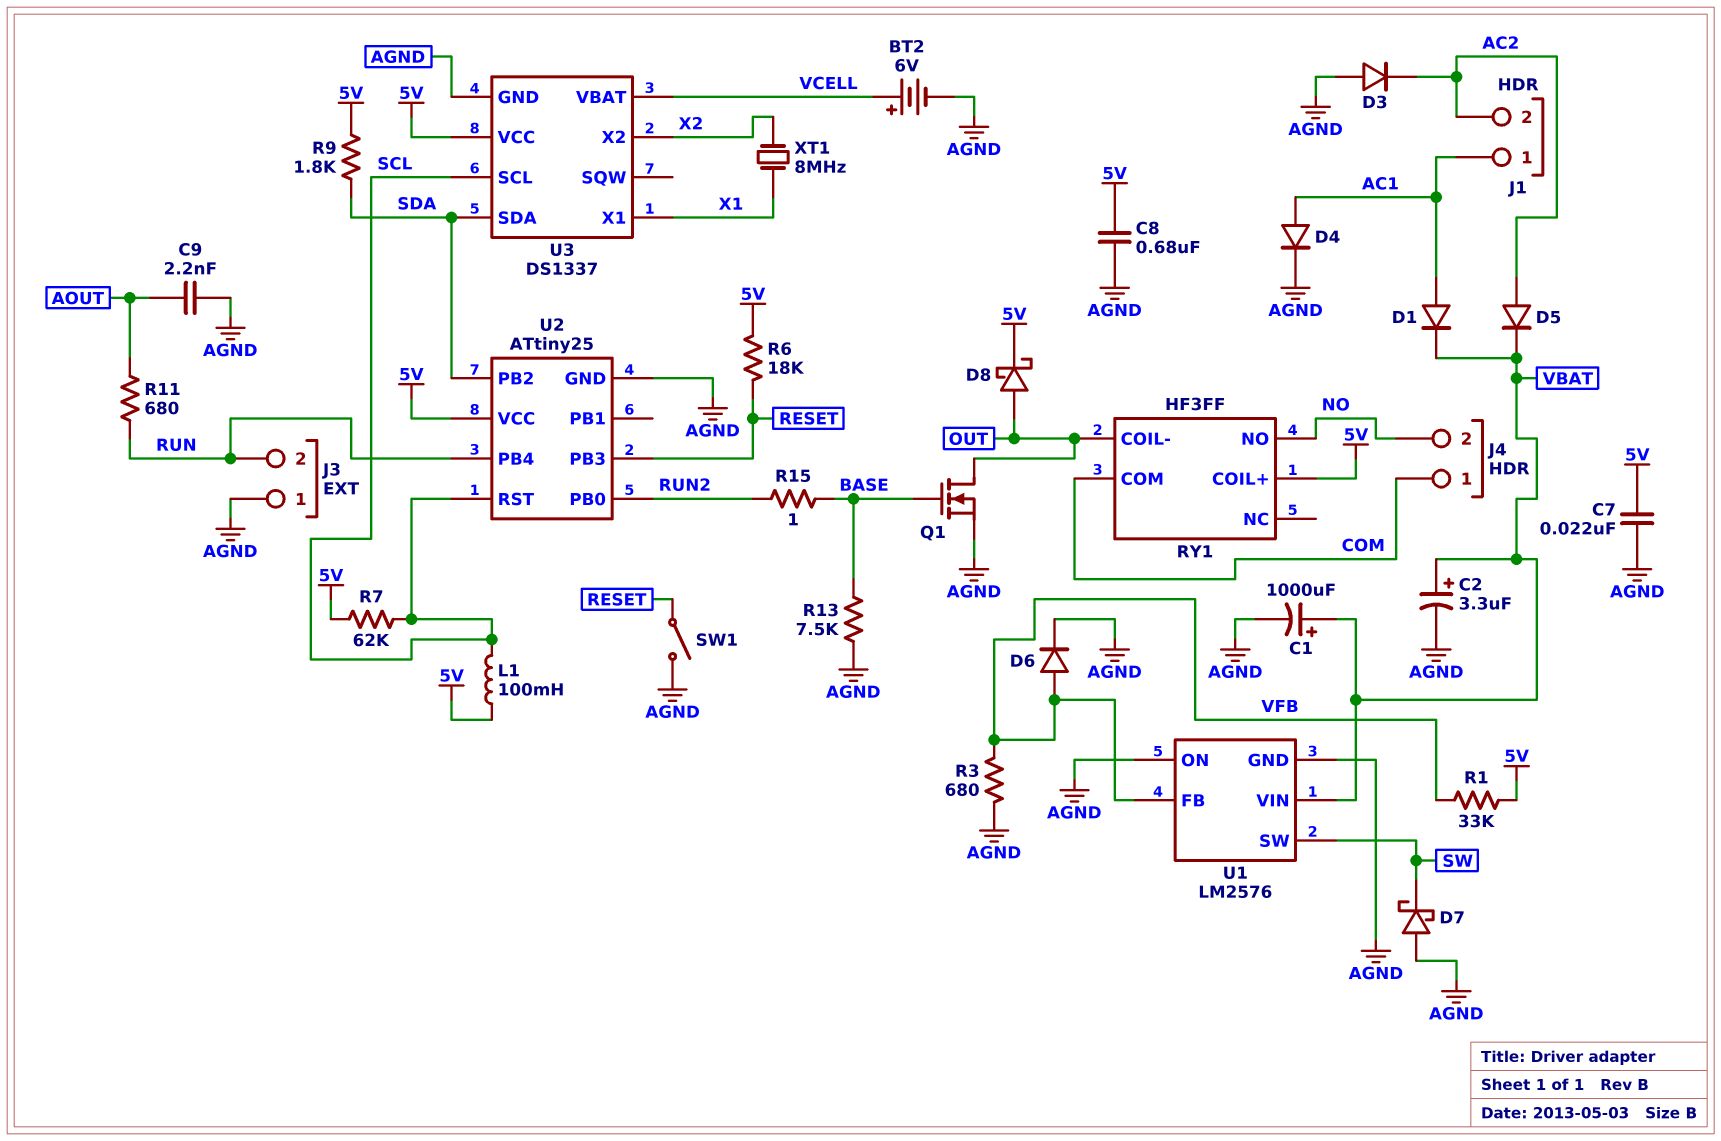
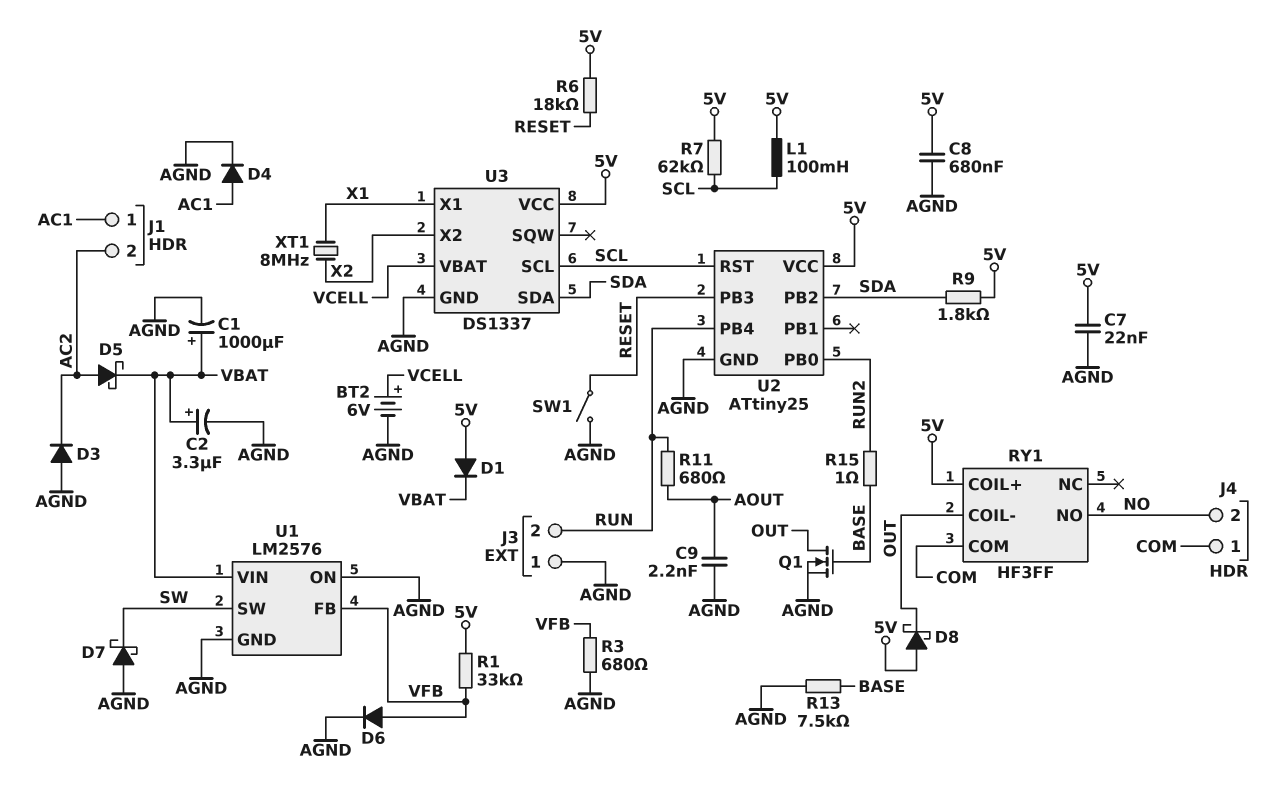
D1: diode (A AC1, K VBAT) -> diode (A 5V, K VBAT)
D5: diode (A AC2, K VBAT) -> schottky (A AC2, K VBAT)
D8: schottky (A OUT, K 5V) -> schottky (A 5V, K OUT)

